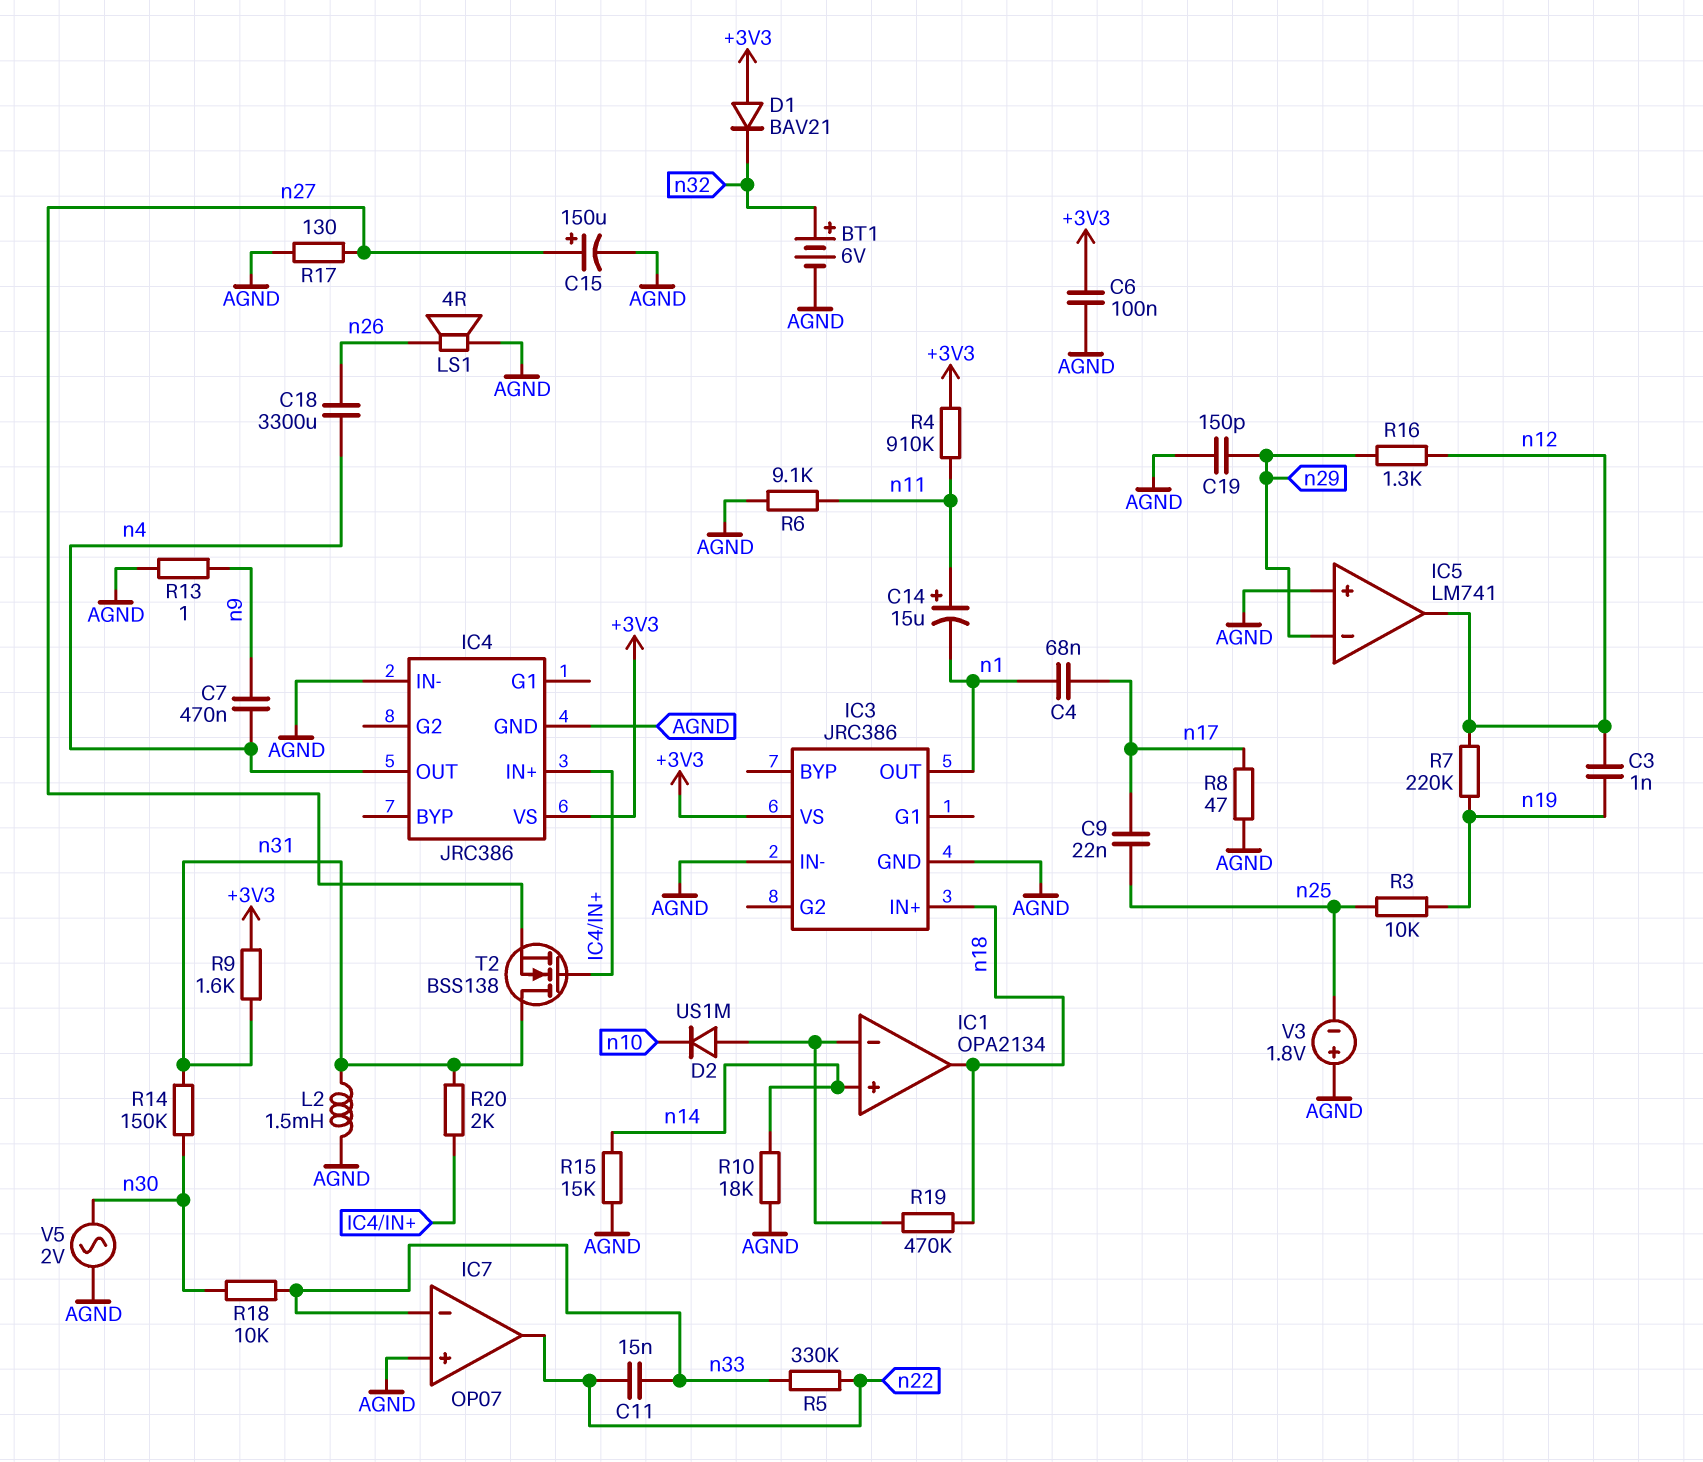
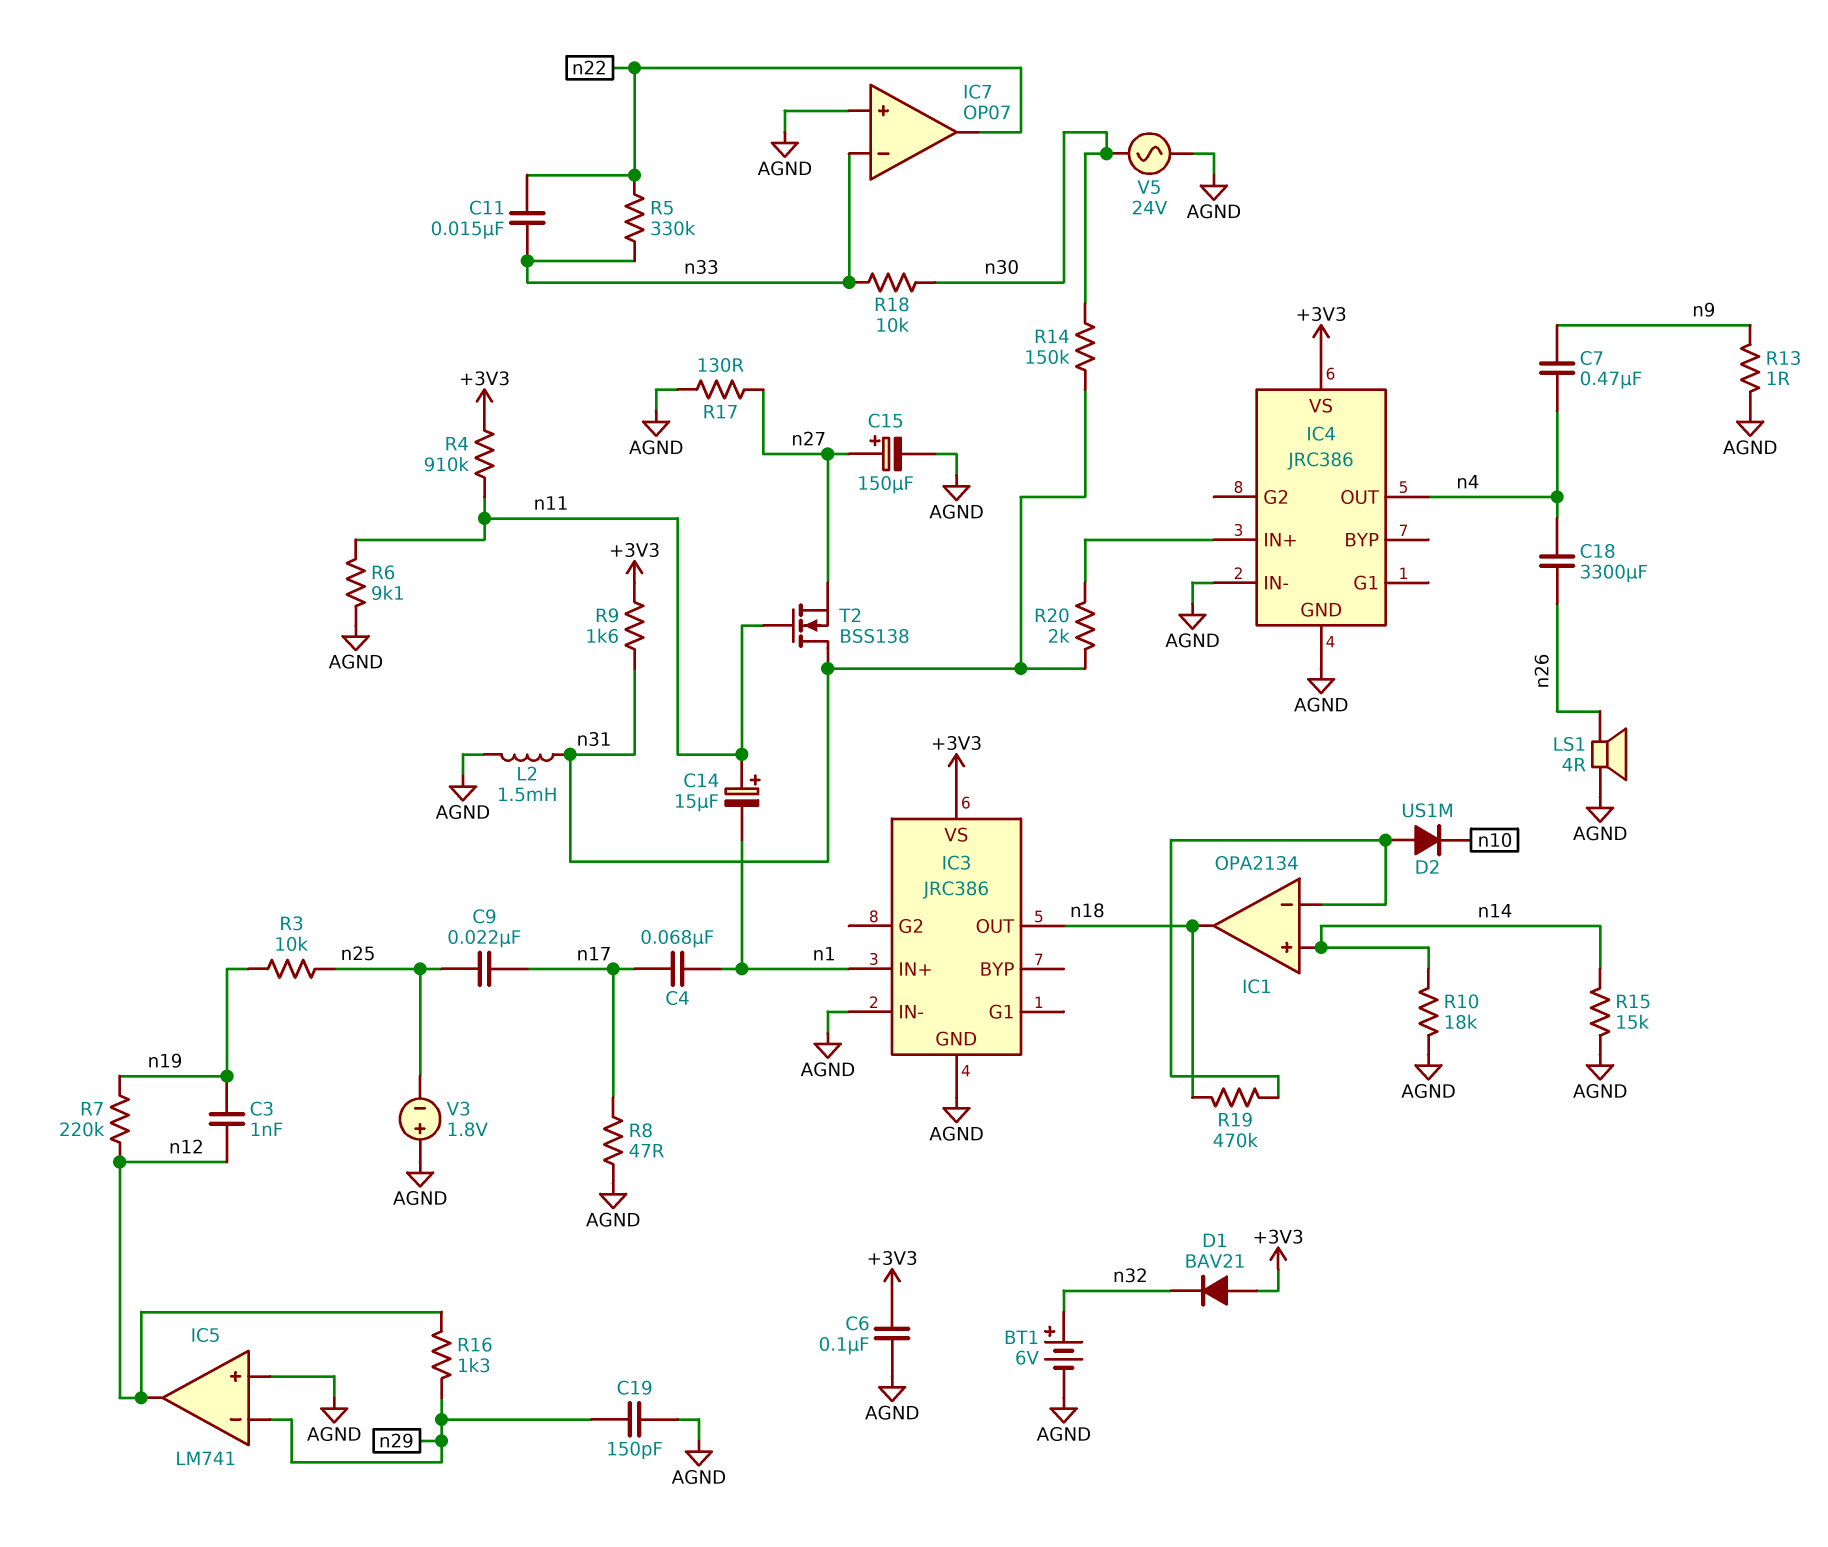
IC3 pin IN+: n18 -> n1
IC3 pin OUT: n1 -> n18
T2: NMOS BSS138 (G IC4/IN+, D n31, S n27) -> NMOS BSS138 (G n11, D n31, S n27)
V5: AC 2V (AGND, n30) -> AC 24V (AGND, n30)

